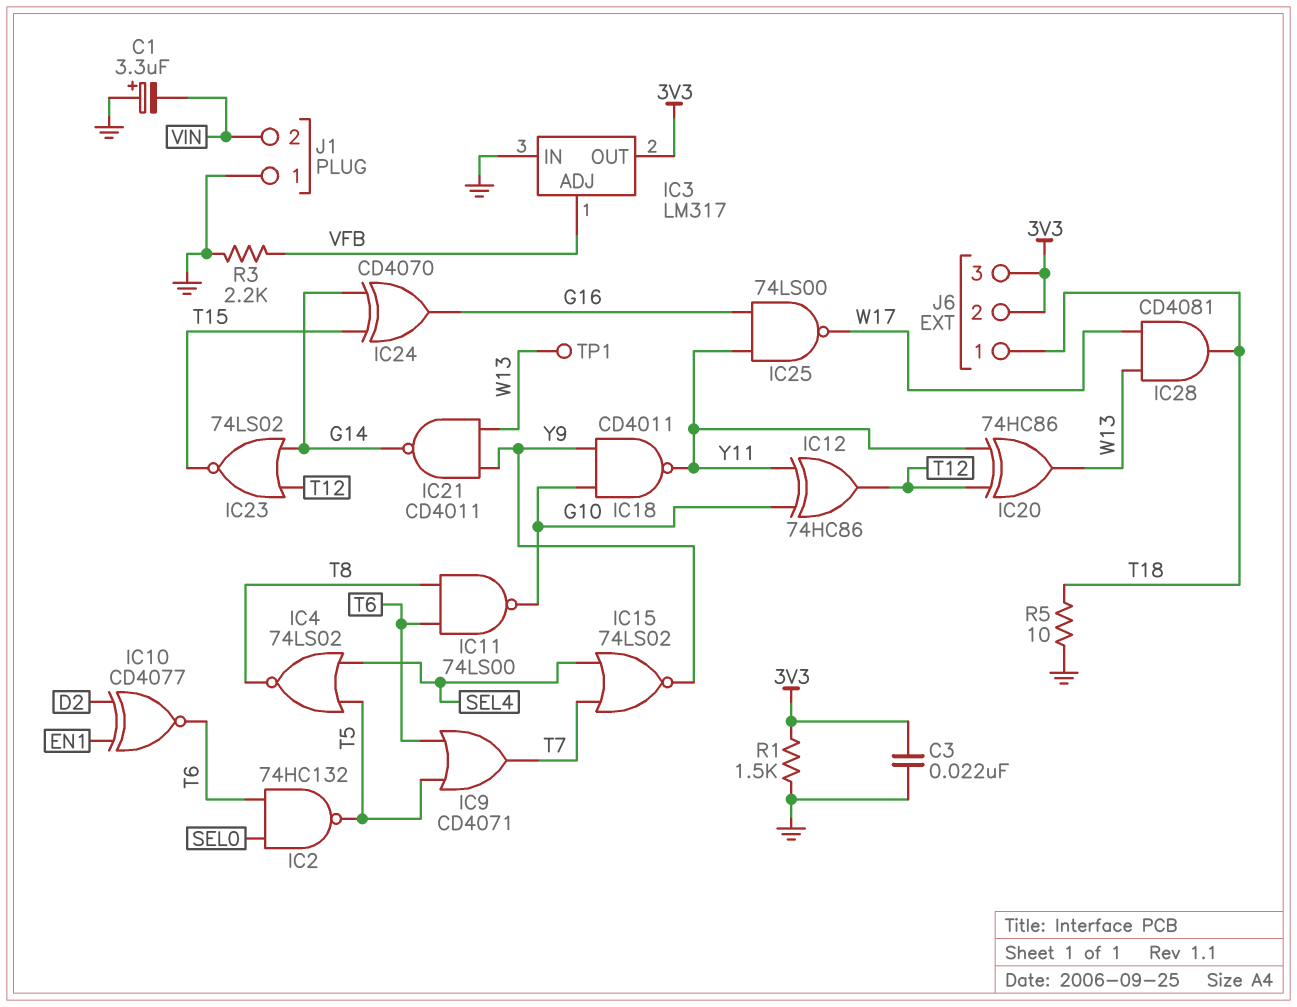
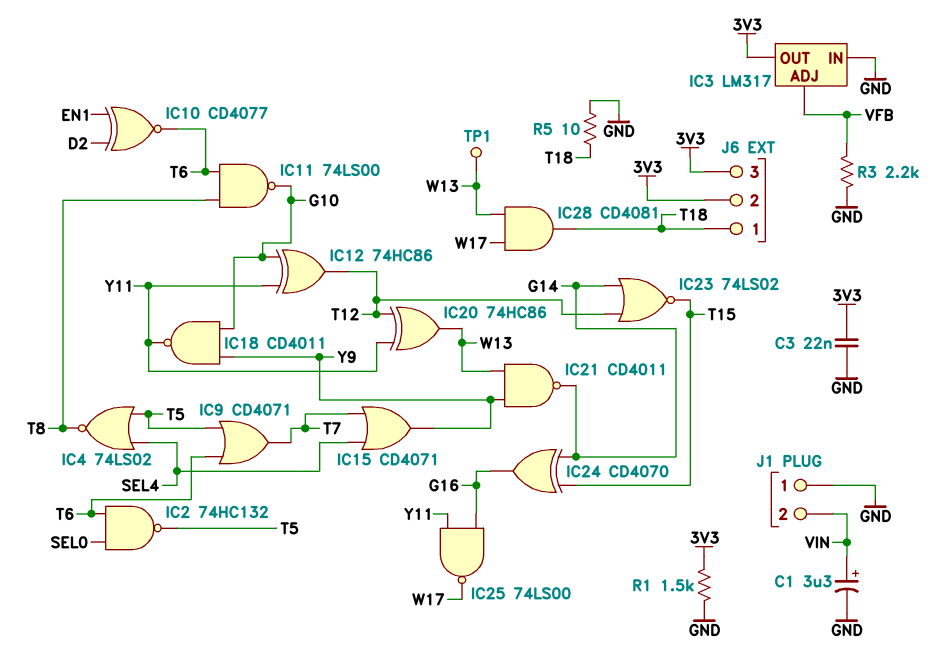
C1: 3.3uF (plus GND, minus VIN) -> 3.3uF (plus VIN, minus GND)
IC15: NOR 74LS02 (in SEL4, in T7, out Y9) -> OR CD4071 (in SEL4, in T7, out Y9)

